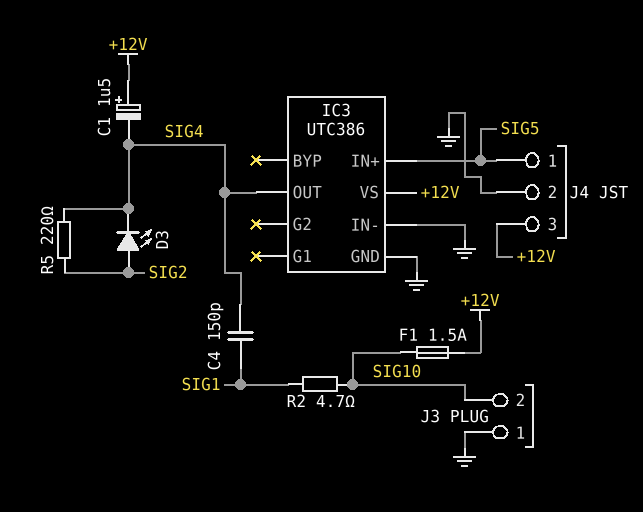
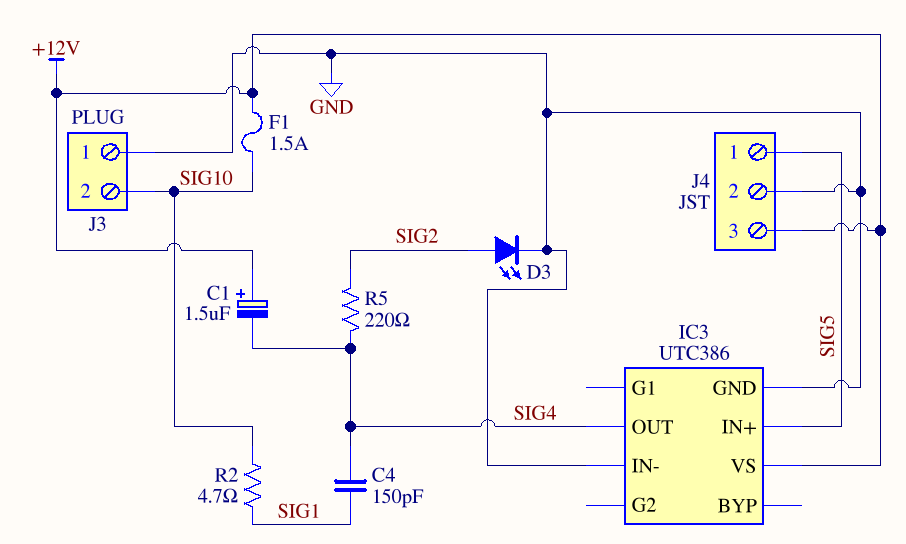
D3: LED (A SIG2, K SIG4) -> LED (A SIG2, K GND)

